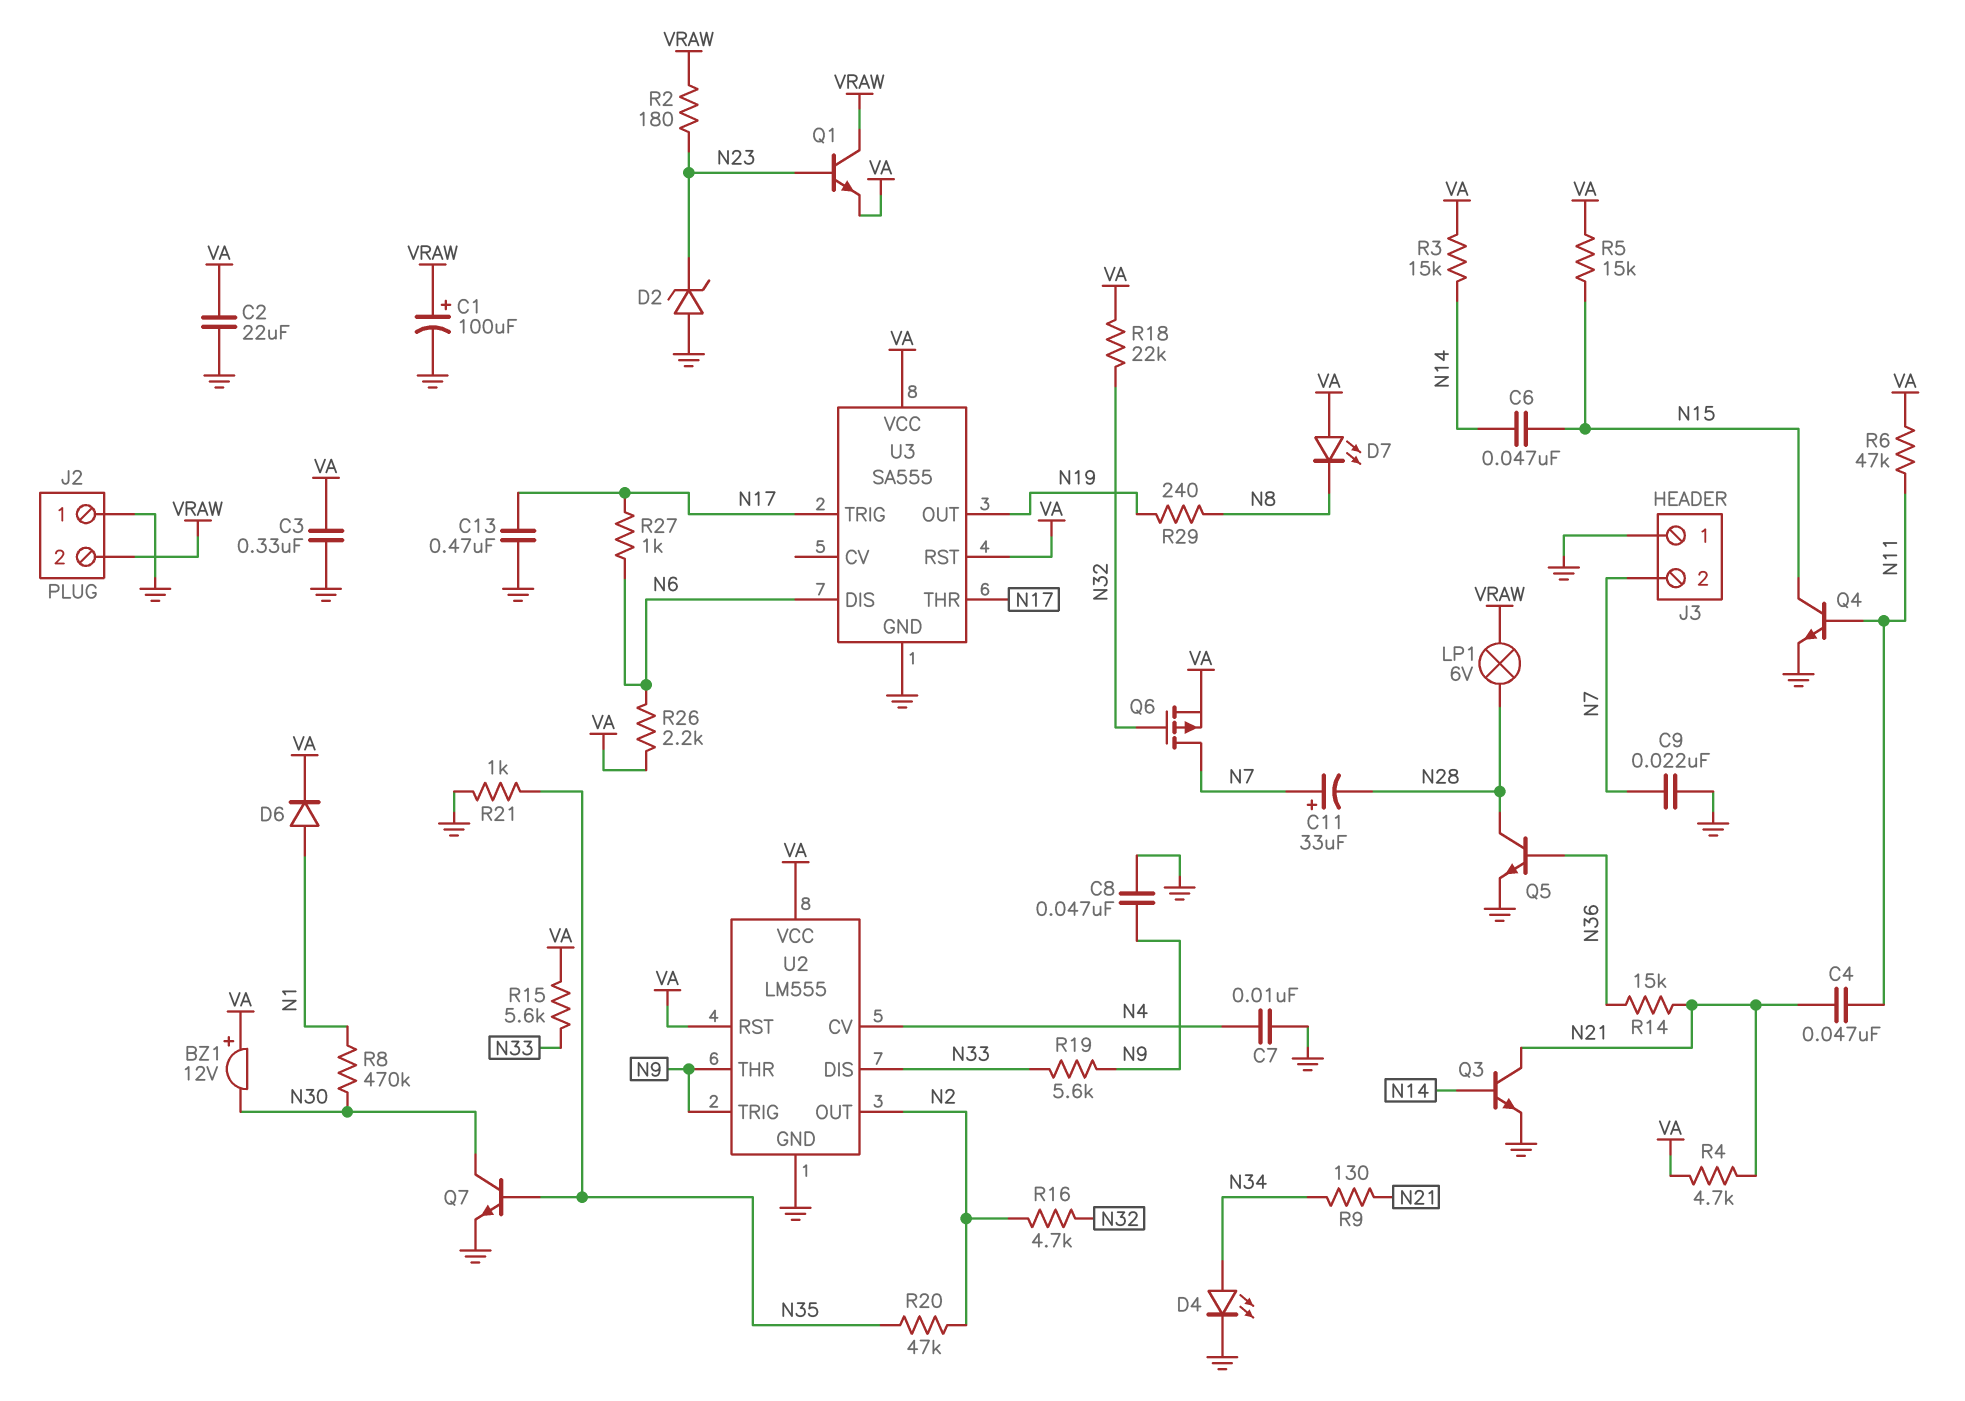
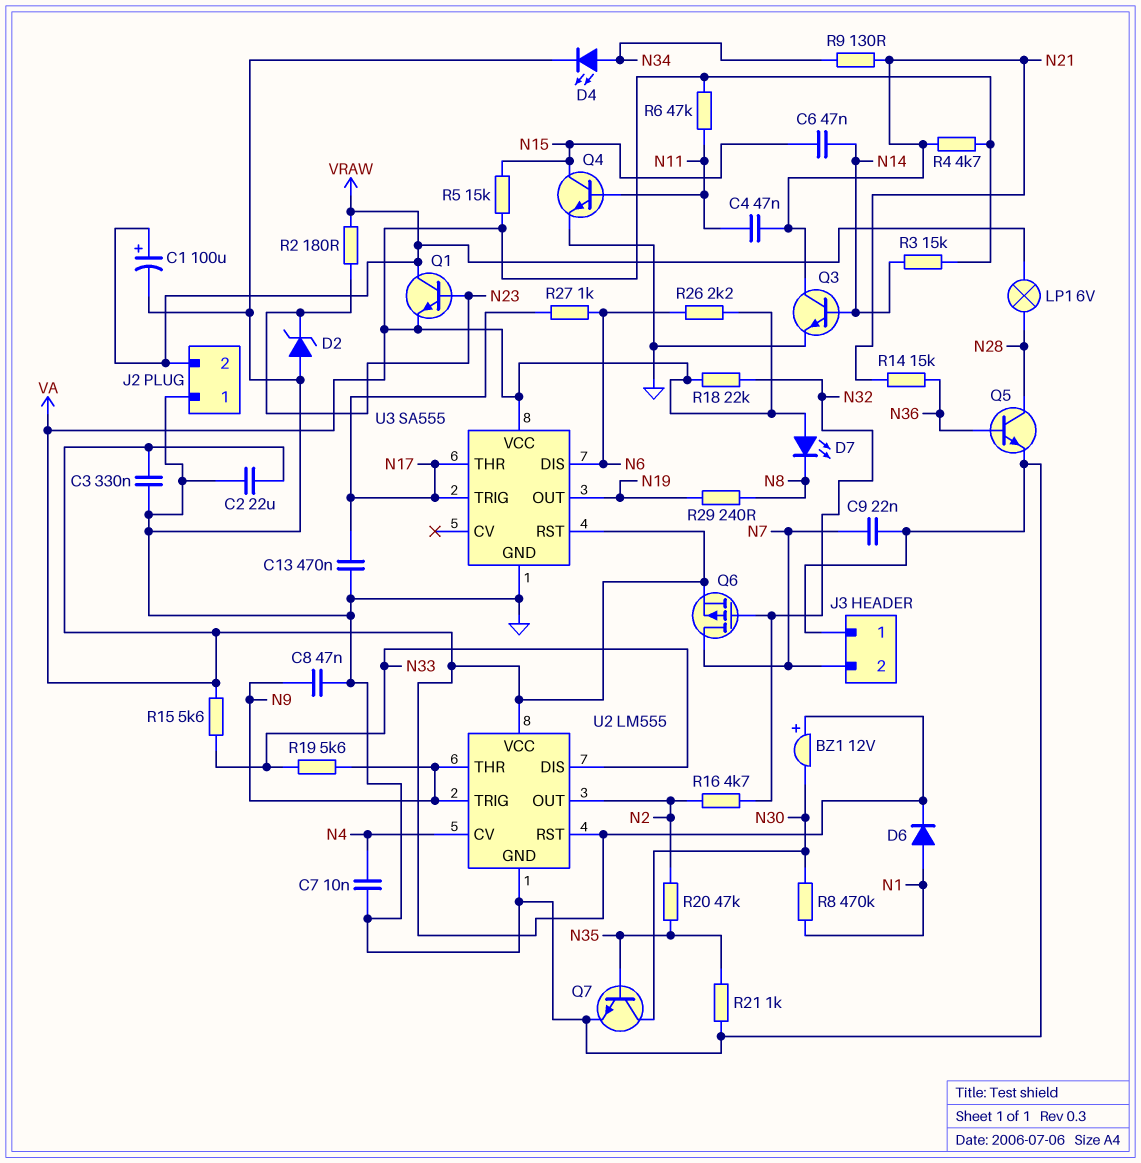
C11: 33uF (plus N7, minus N28) -> none

